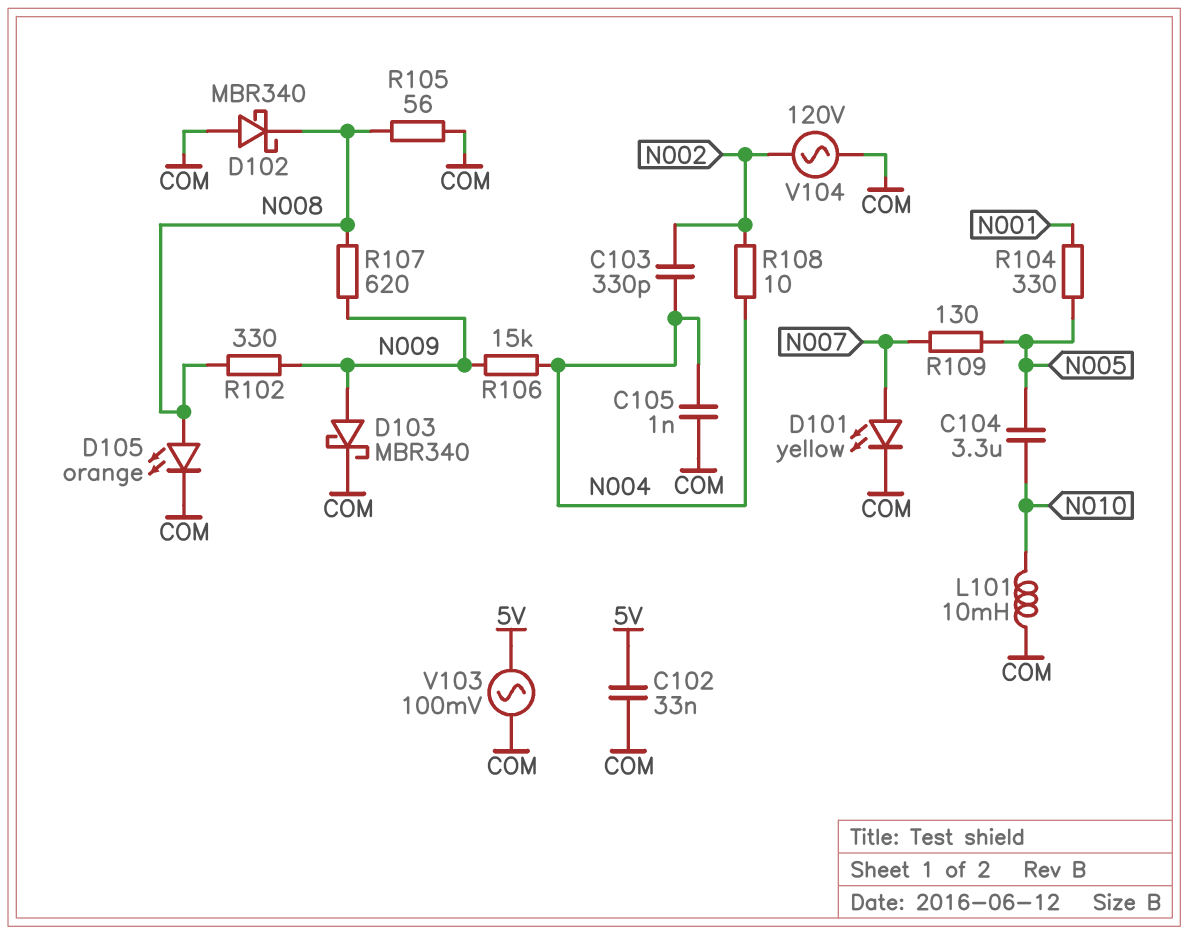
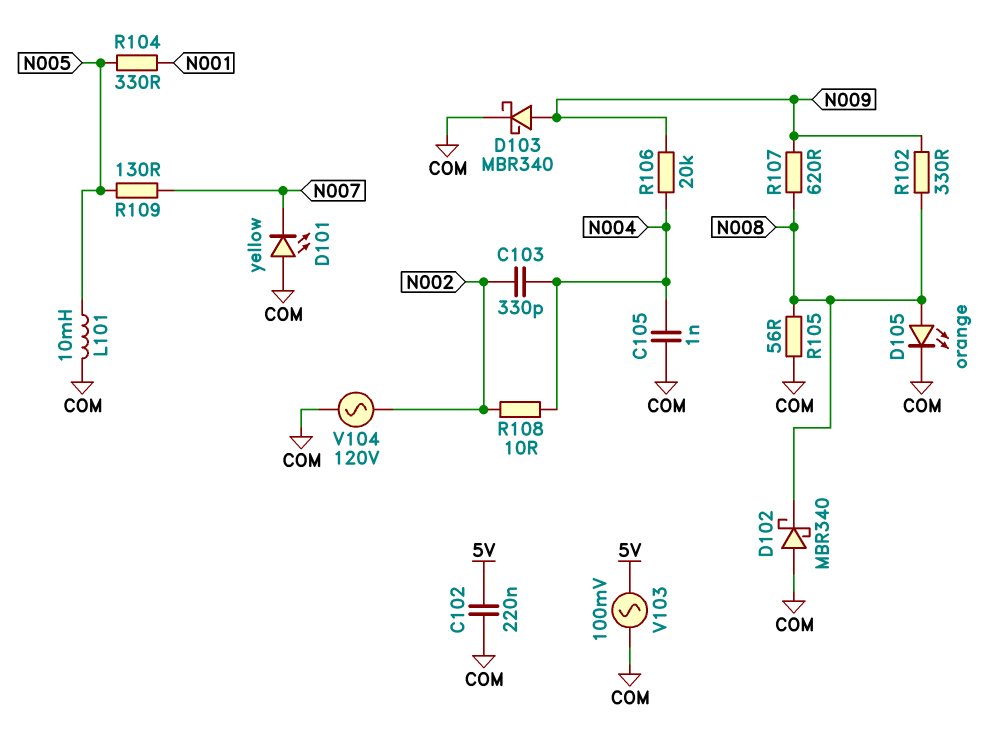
C102: 33nF (5V, COM) -> 220nF (5V, COM)
C104: 3.3uF (N005, N010) -> none
D101: LED yellow (A N007, K COM) -> LED yellow (A COM, K N007)
L101: 10mH (COM, N010) -> 10mH (COM, N005)
R106: 15k (N004, N009) -> 20k (N004, N009)

